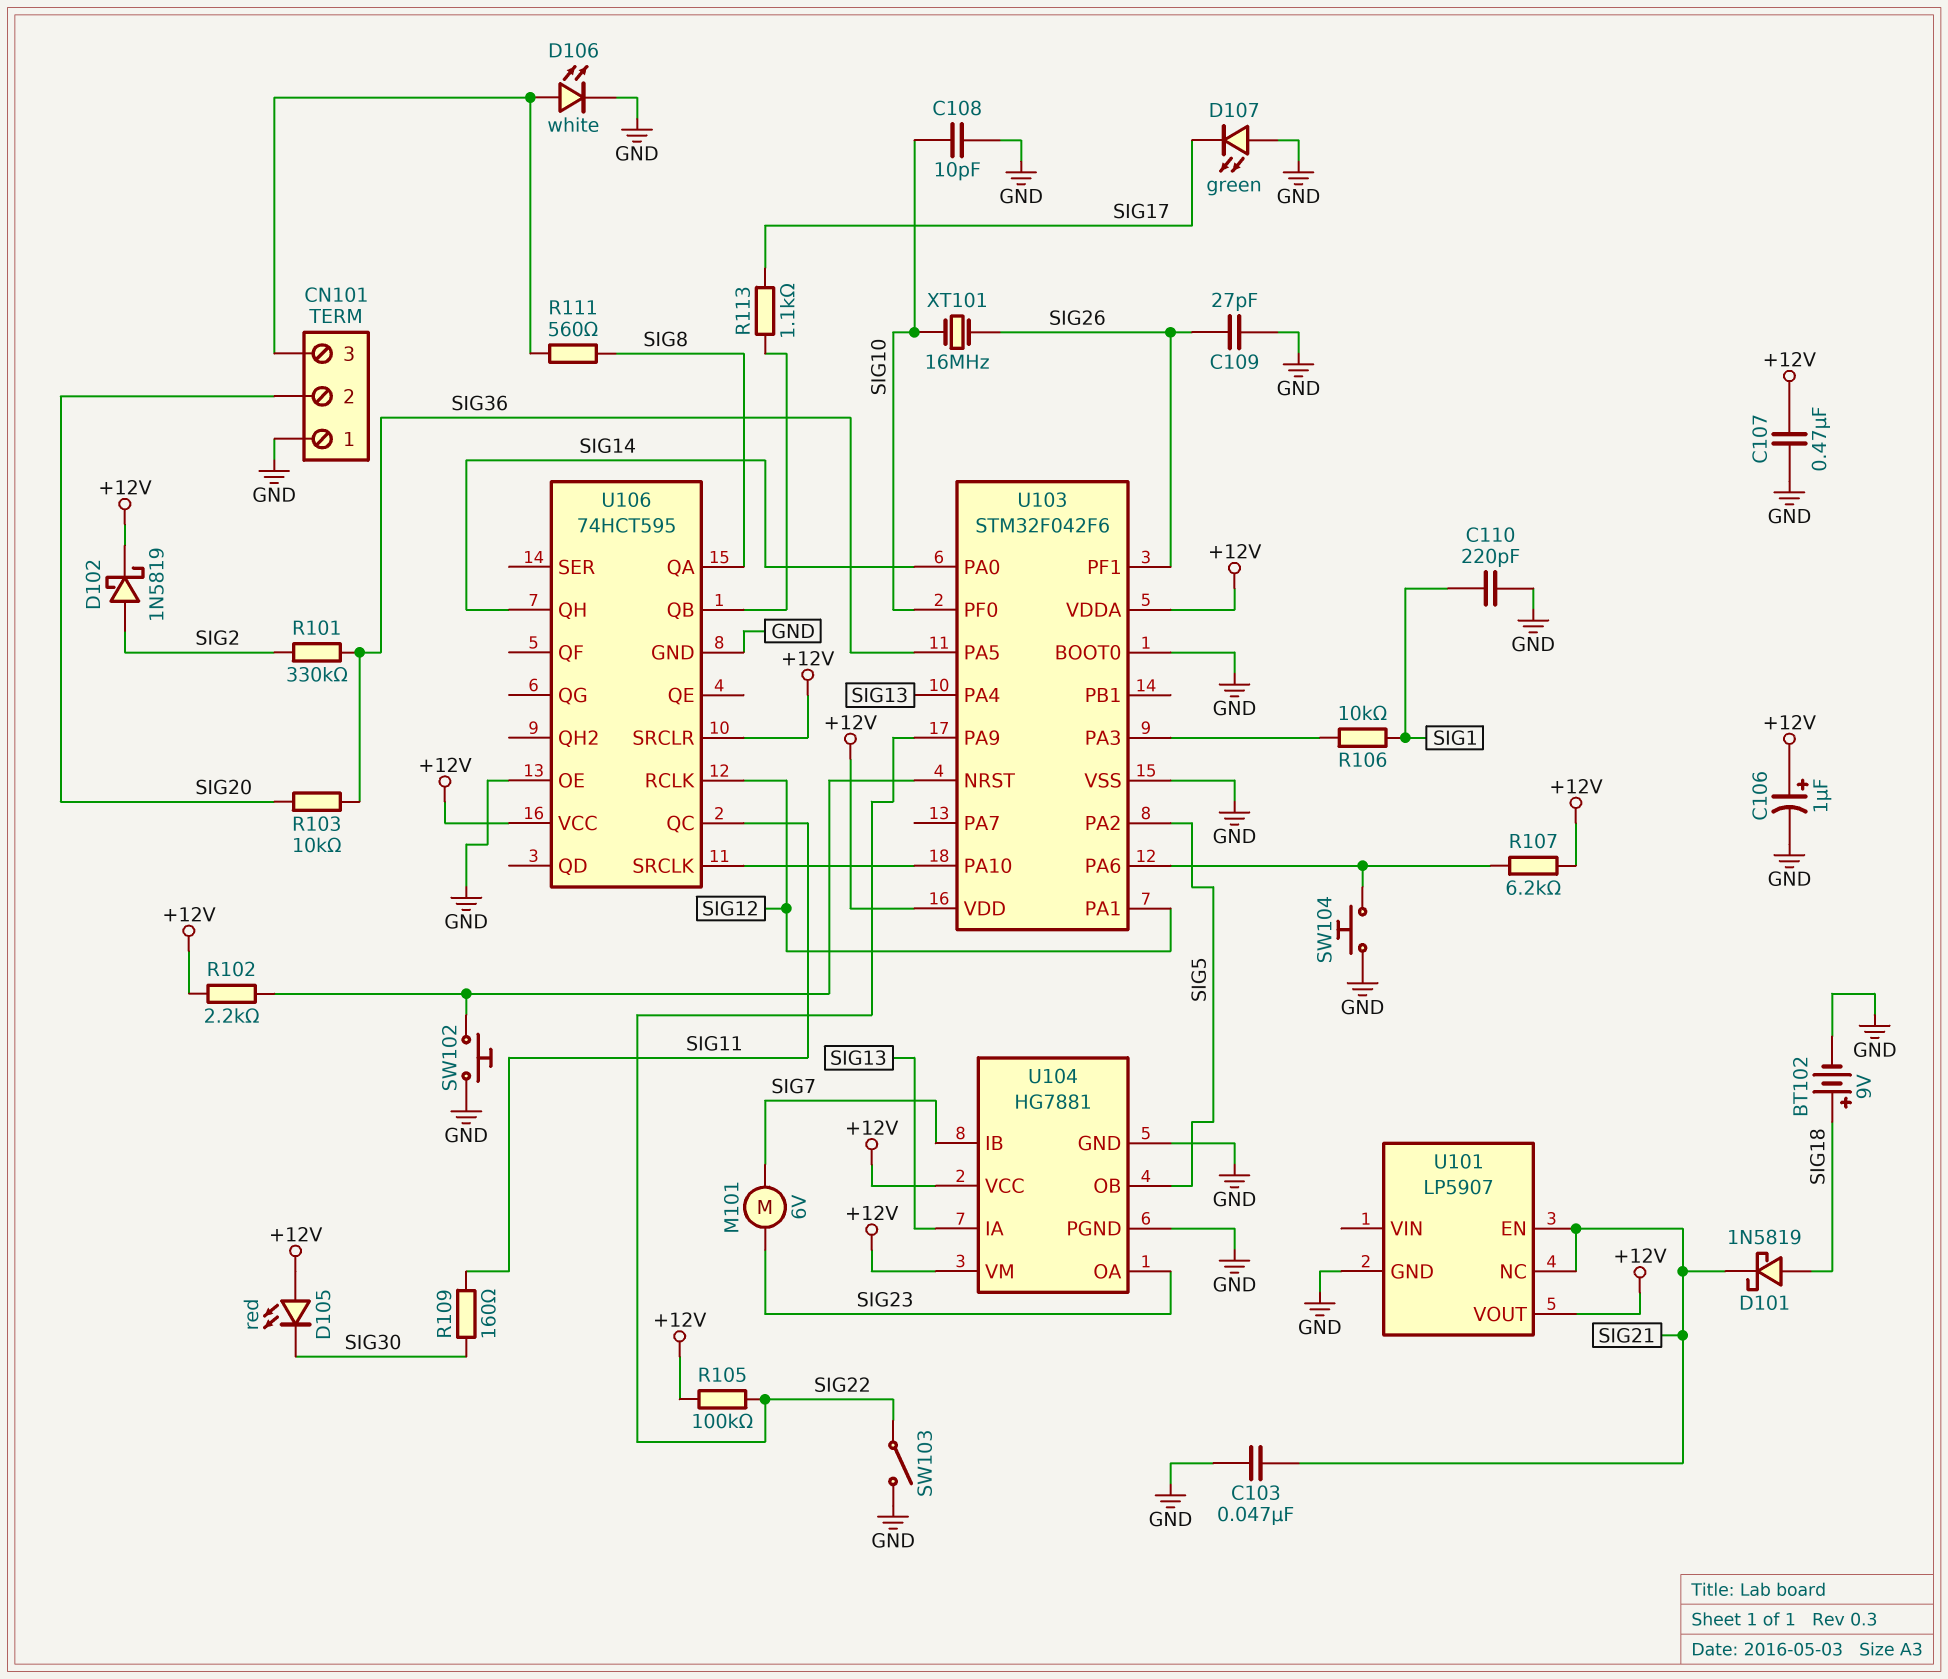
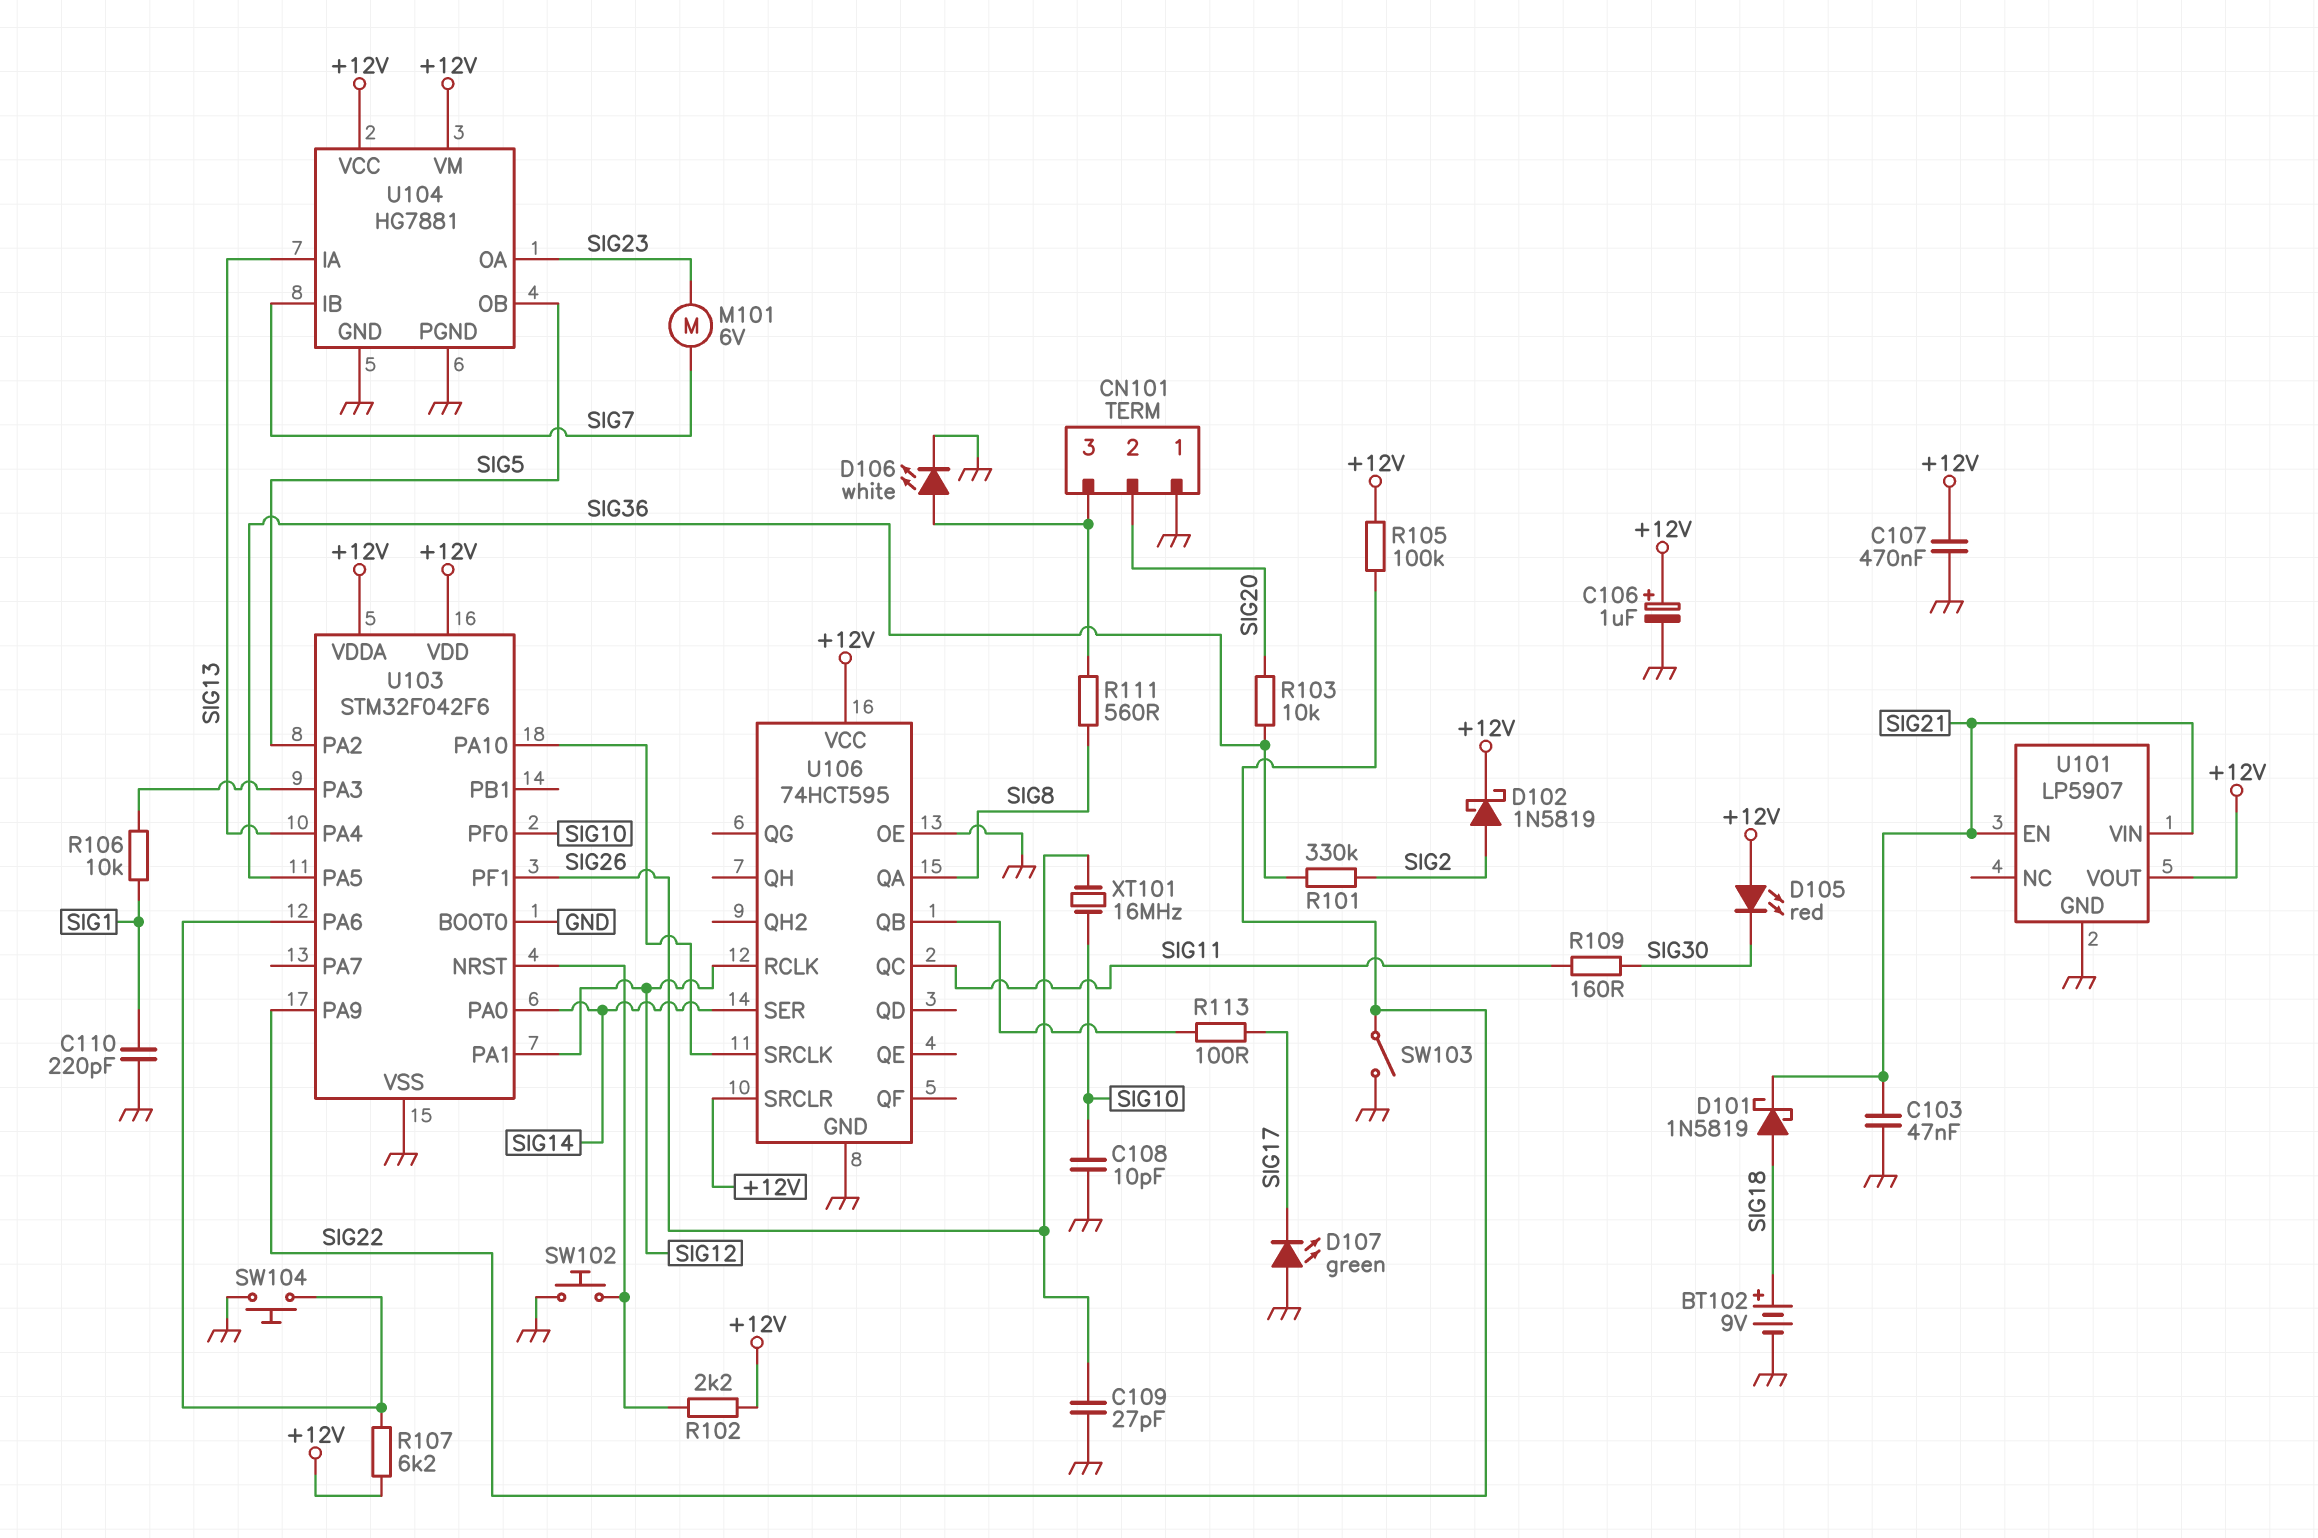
R113: 1.1k (SIG17, U106/QB) -> 100 (SIG17, U106/QB)
U101 pin NC: SIG21 -> none
U101 pin VIN: none -> SIG21
U106 pin QH: SIG14 -> none
U106 pin SER: none -> SIG14

